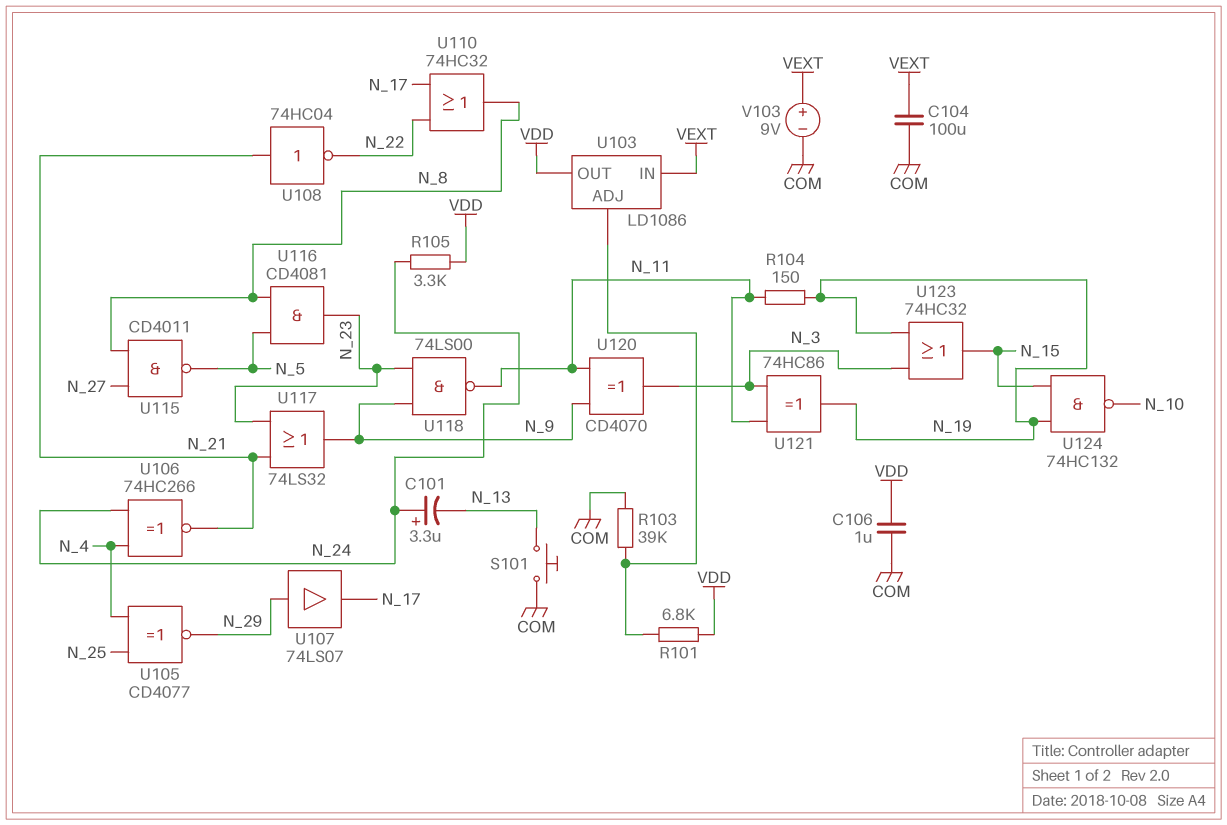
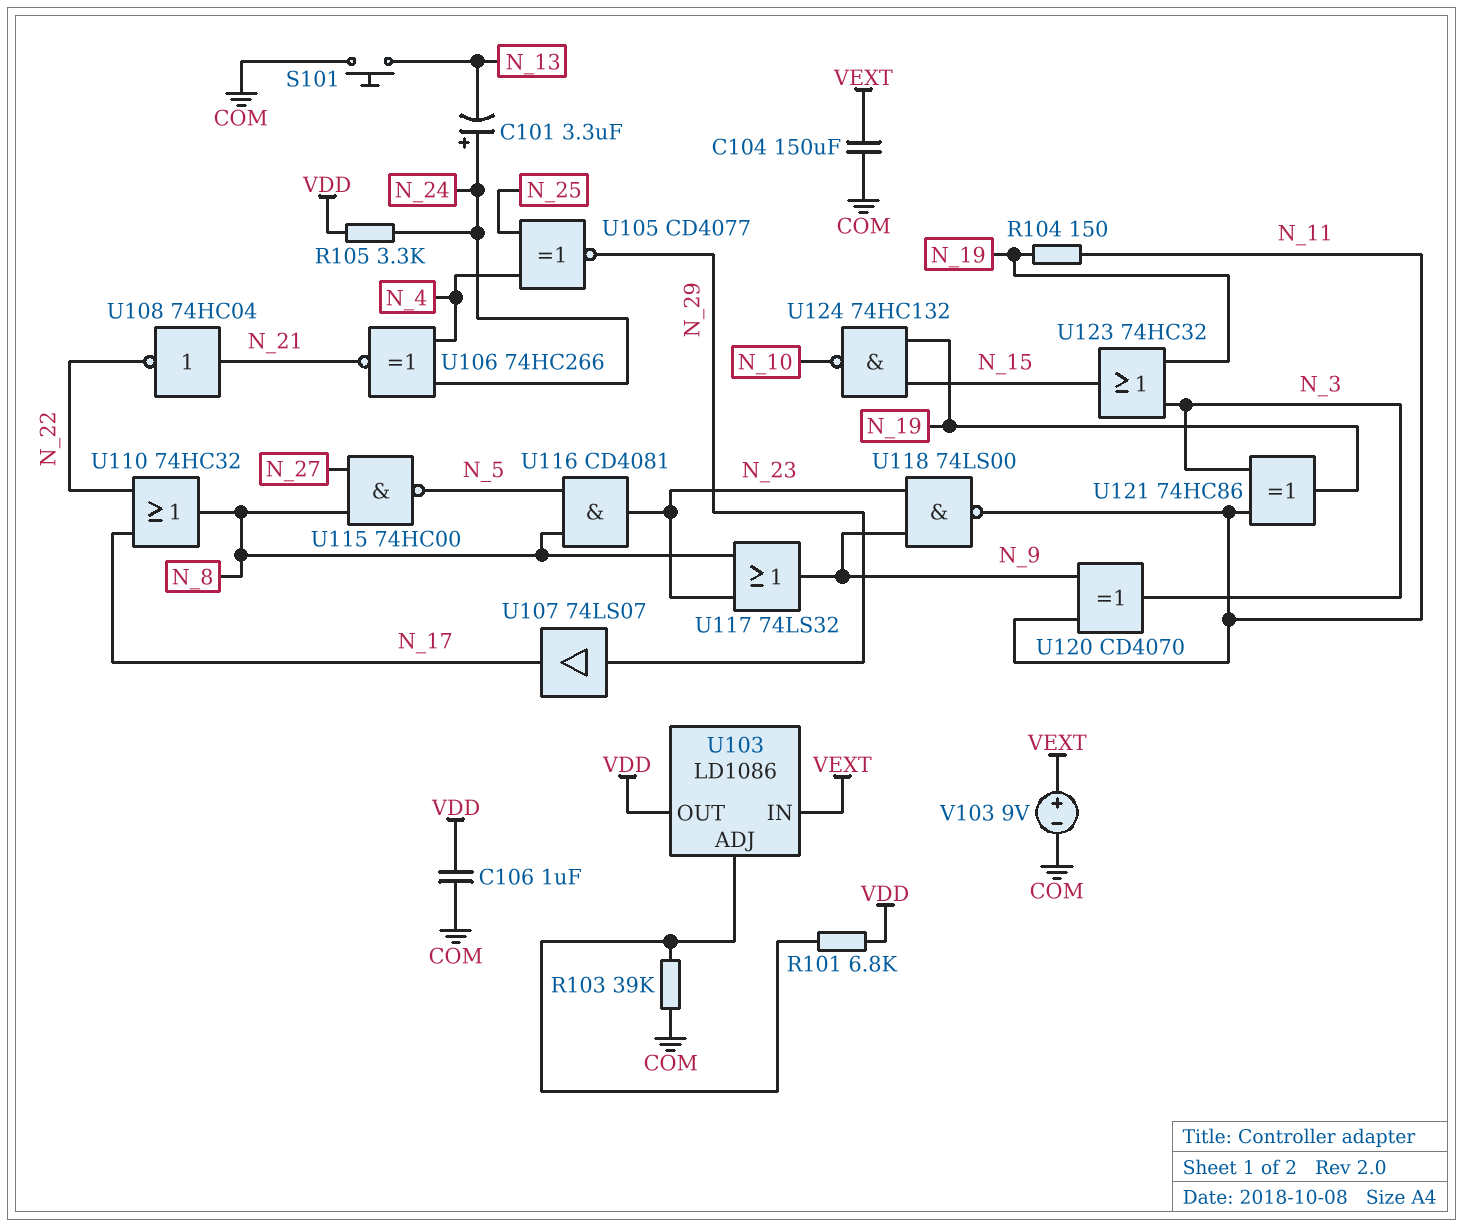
C104: 100uF (COM, VEXT) -> 150uF (COM, VEXT)
U115: NAND CD4011 (in N_8, in N_27, out N_5) -> NAND 74HC00 (in N_8, in N_27, out N_5)
U117: OR 74LS32 (in N_21, in N_23, out N_9) -> OR 74LS32 (in N_8, in N_23, out N_9)

